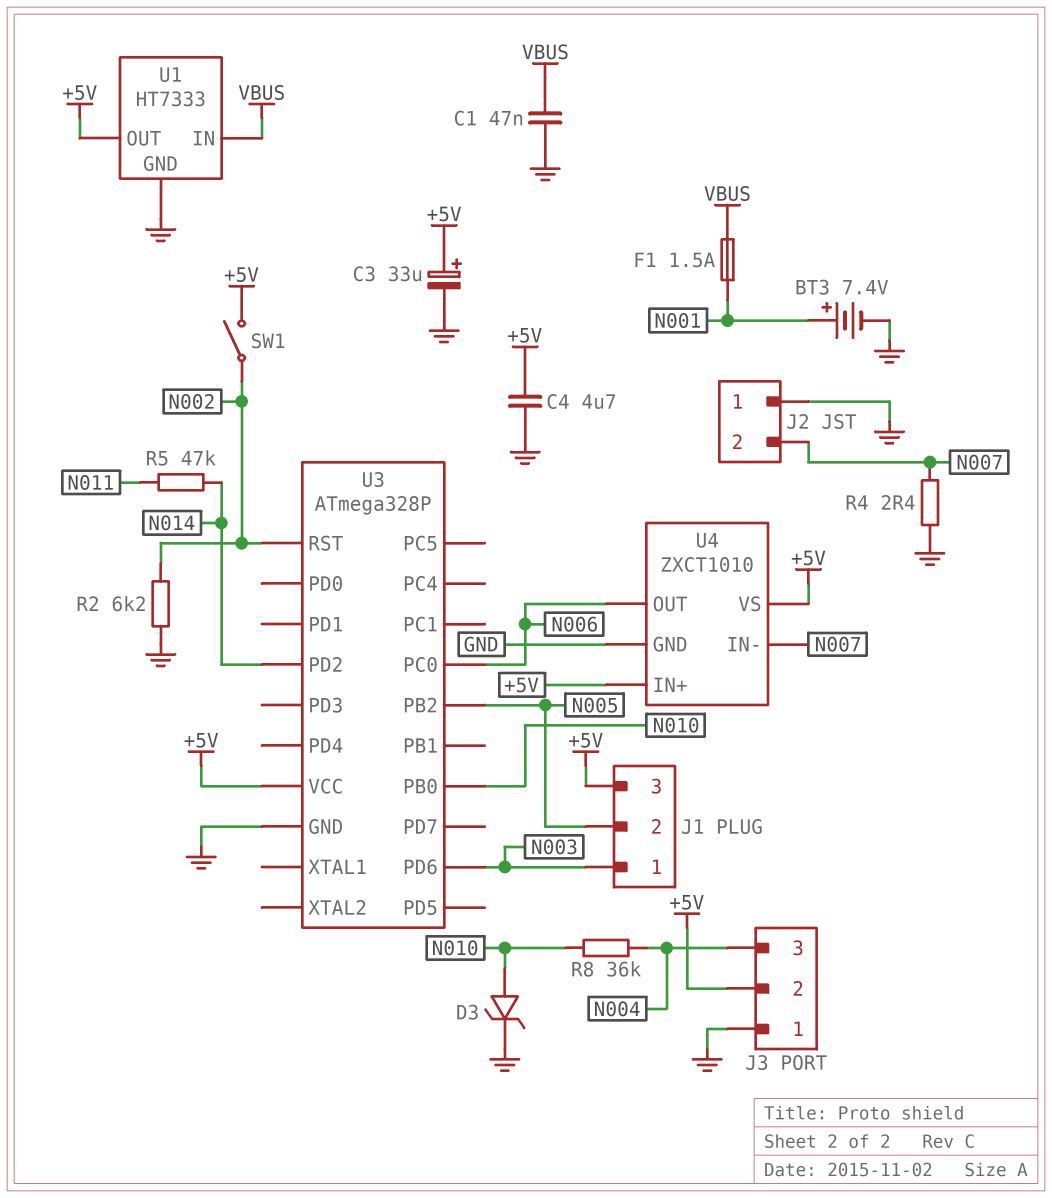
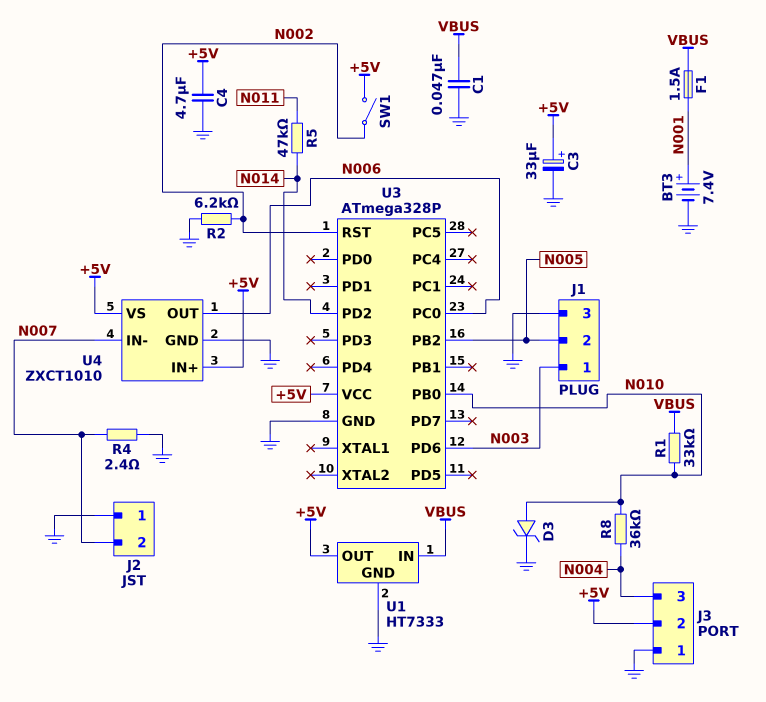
J1 pin 3: +5V -> GND
R1: none -> 33k (N010, VBUS)

